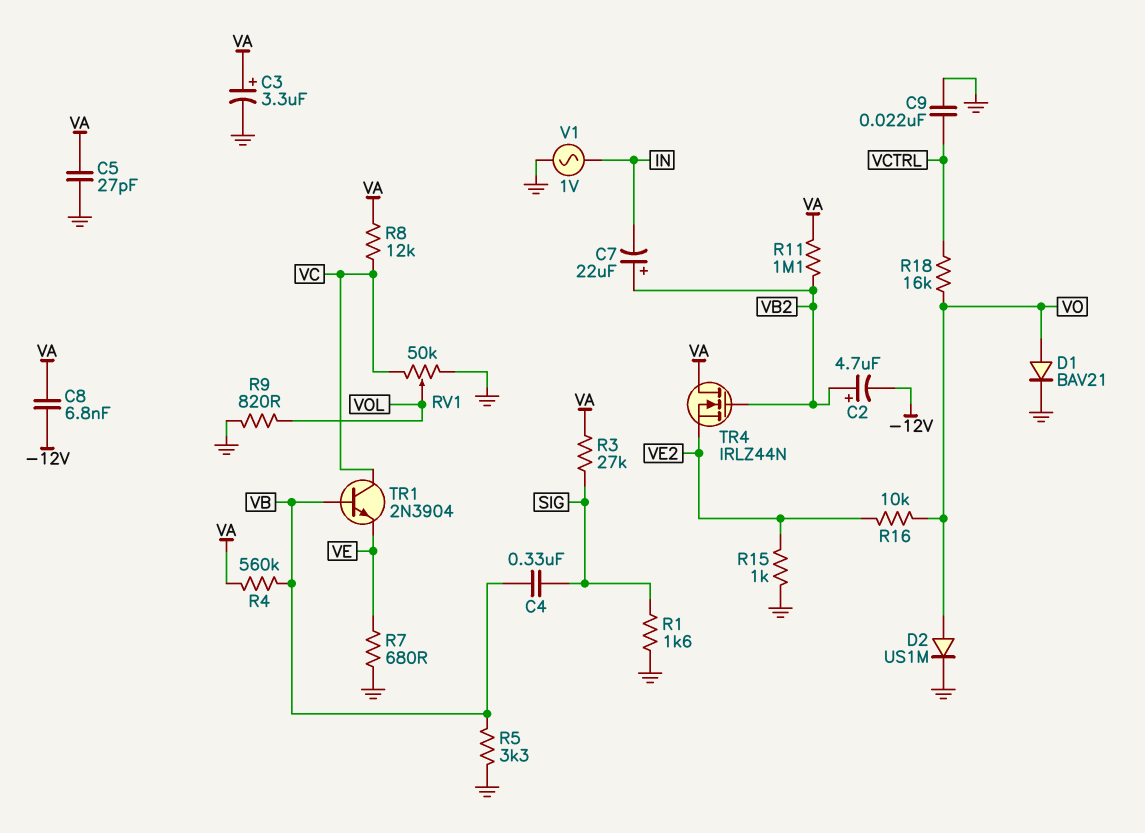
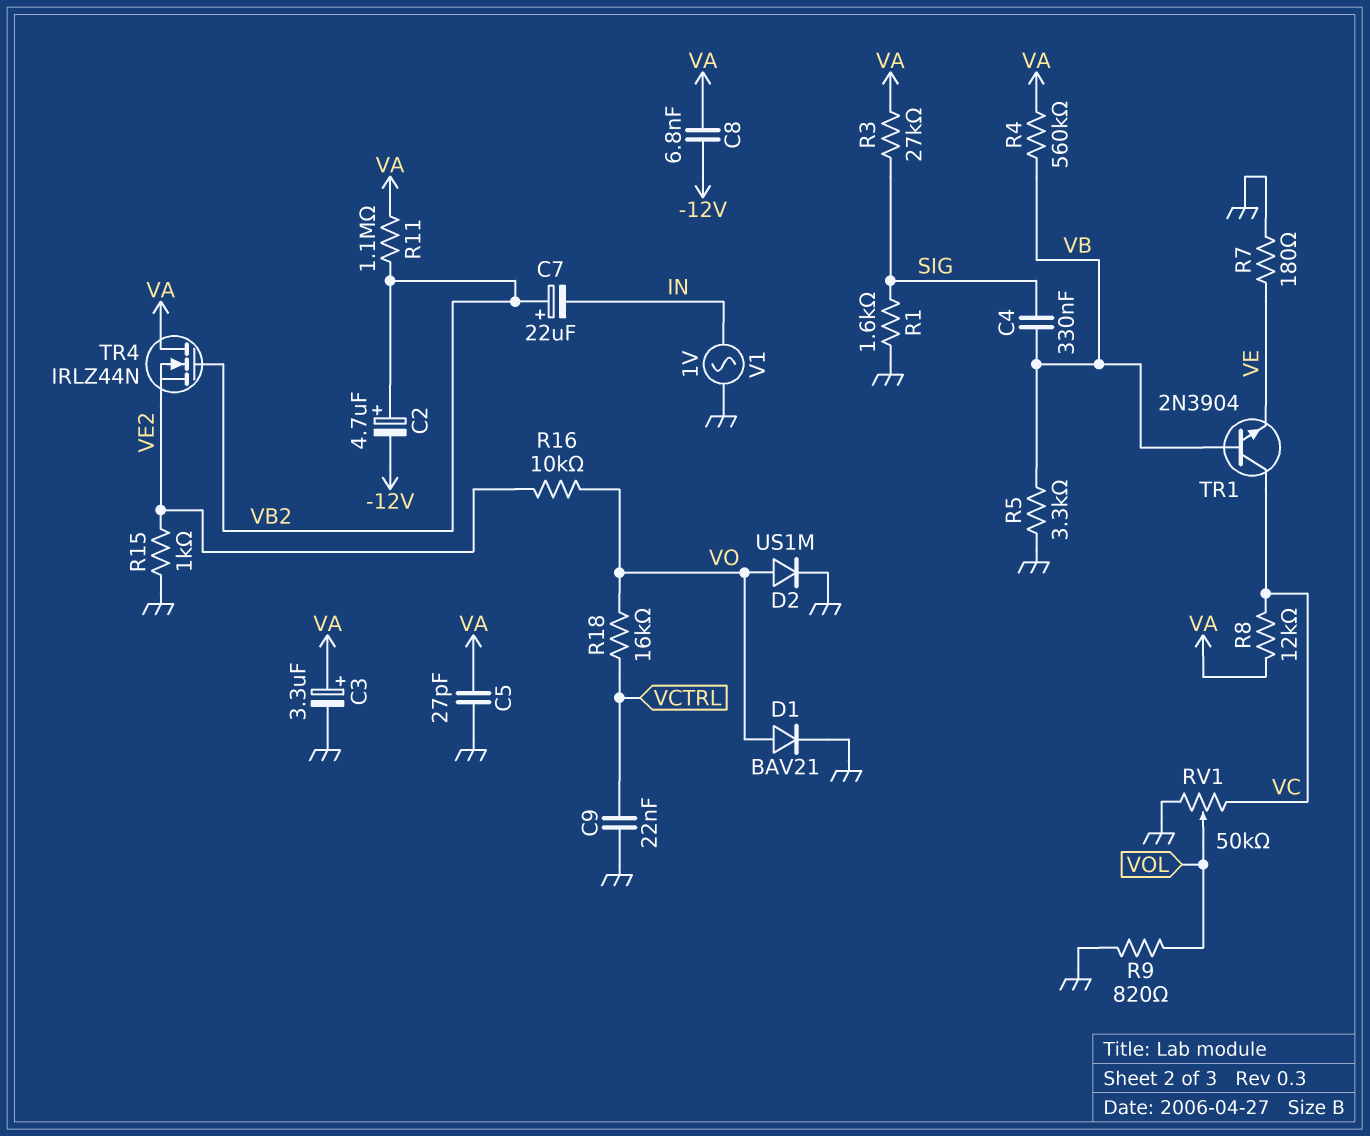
R7: 680 (GND, VE) -> 180 (GND, VE)

